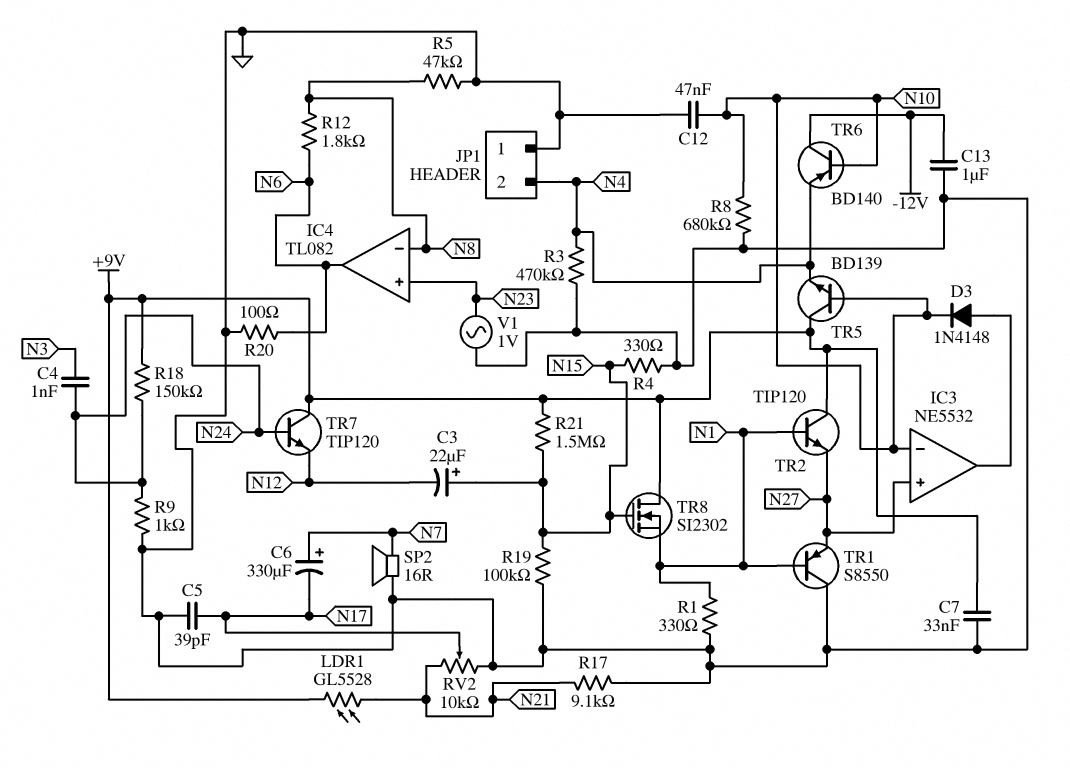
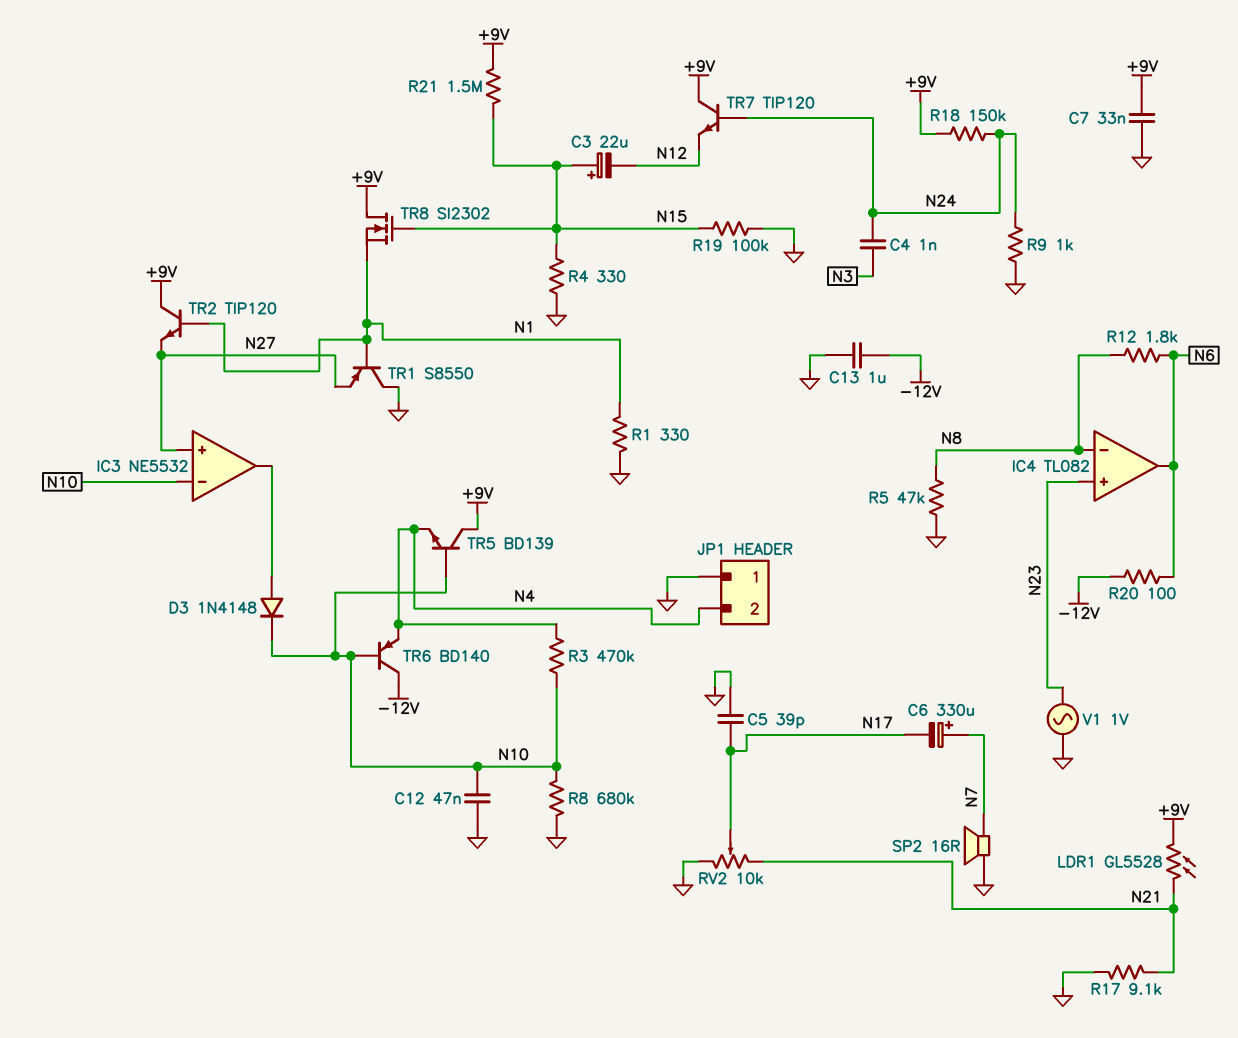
R3: 470k (GND, N4) -> 470k (N4, N10)
R20: 100 (GND, N6) -> 100 (-12V, N6)

